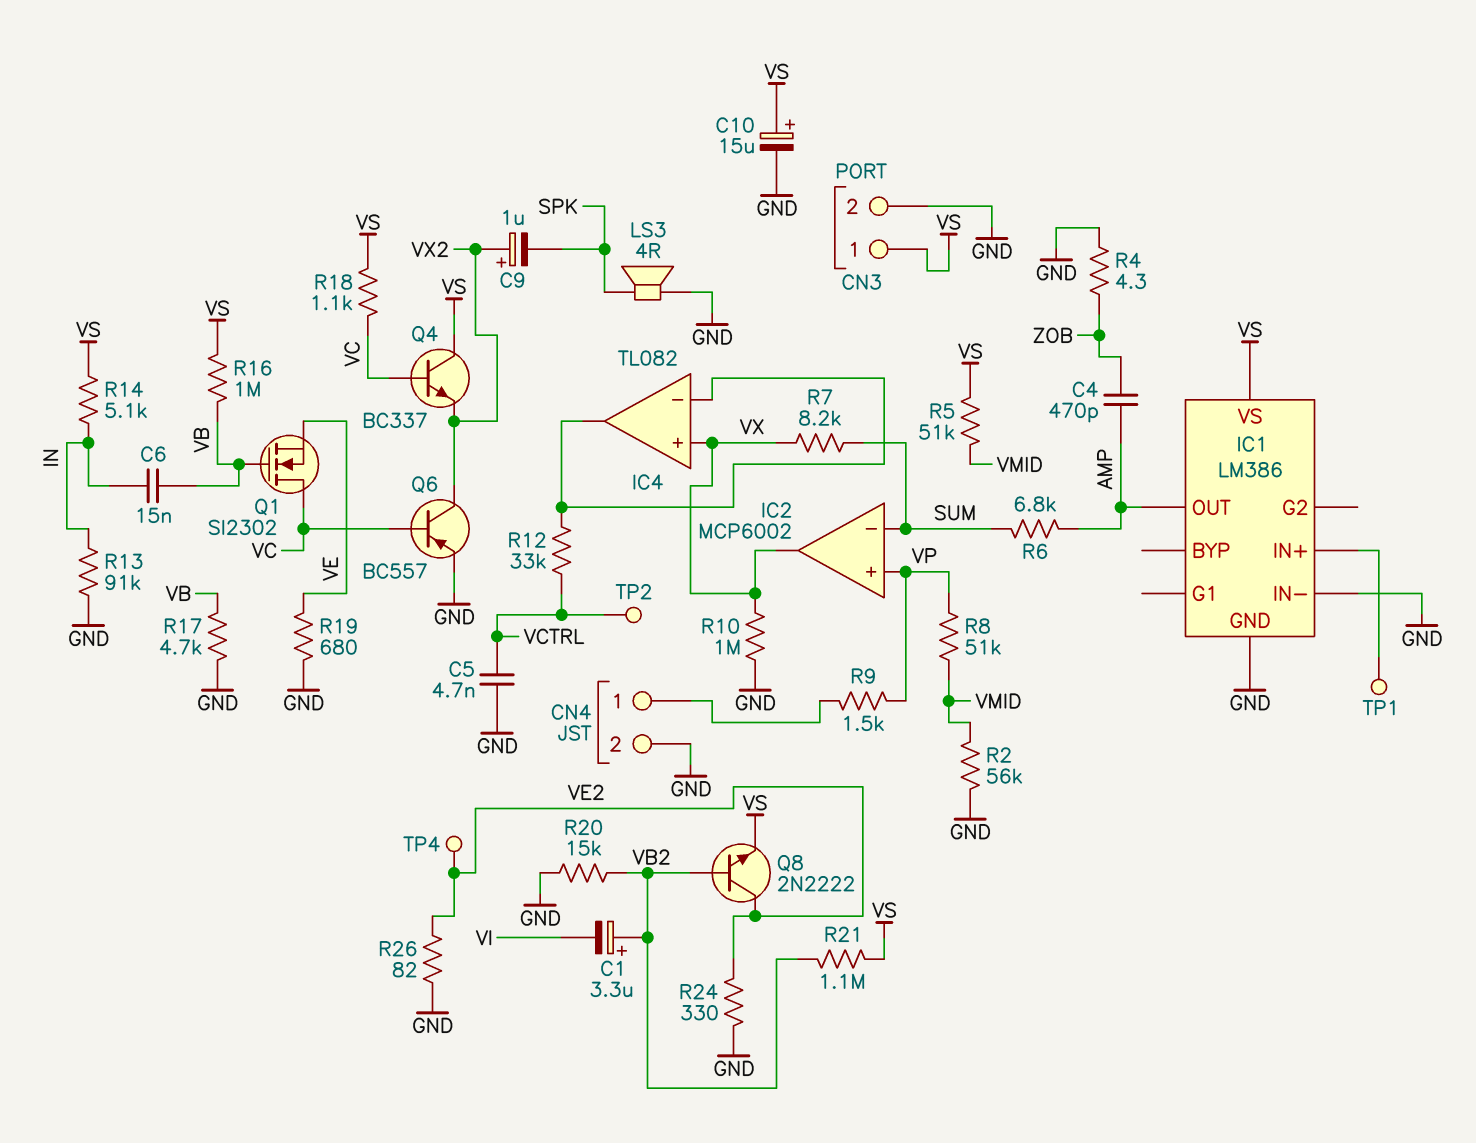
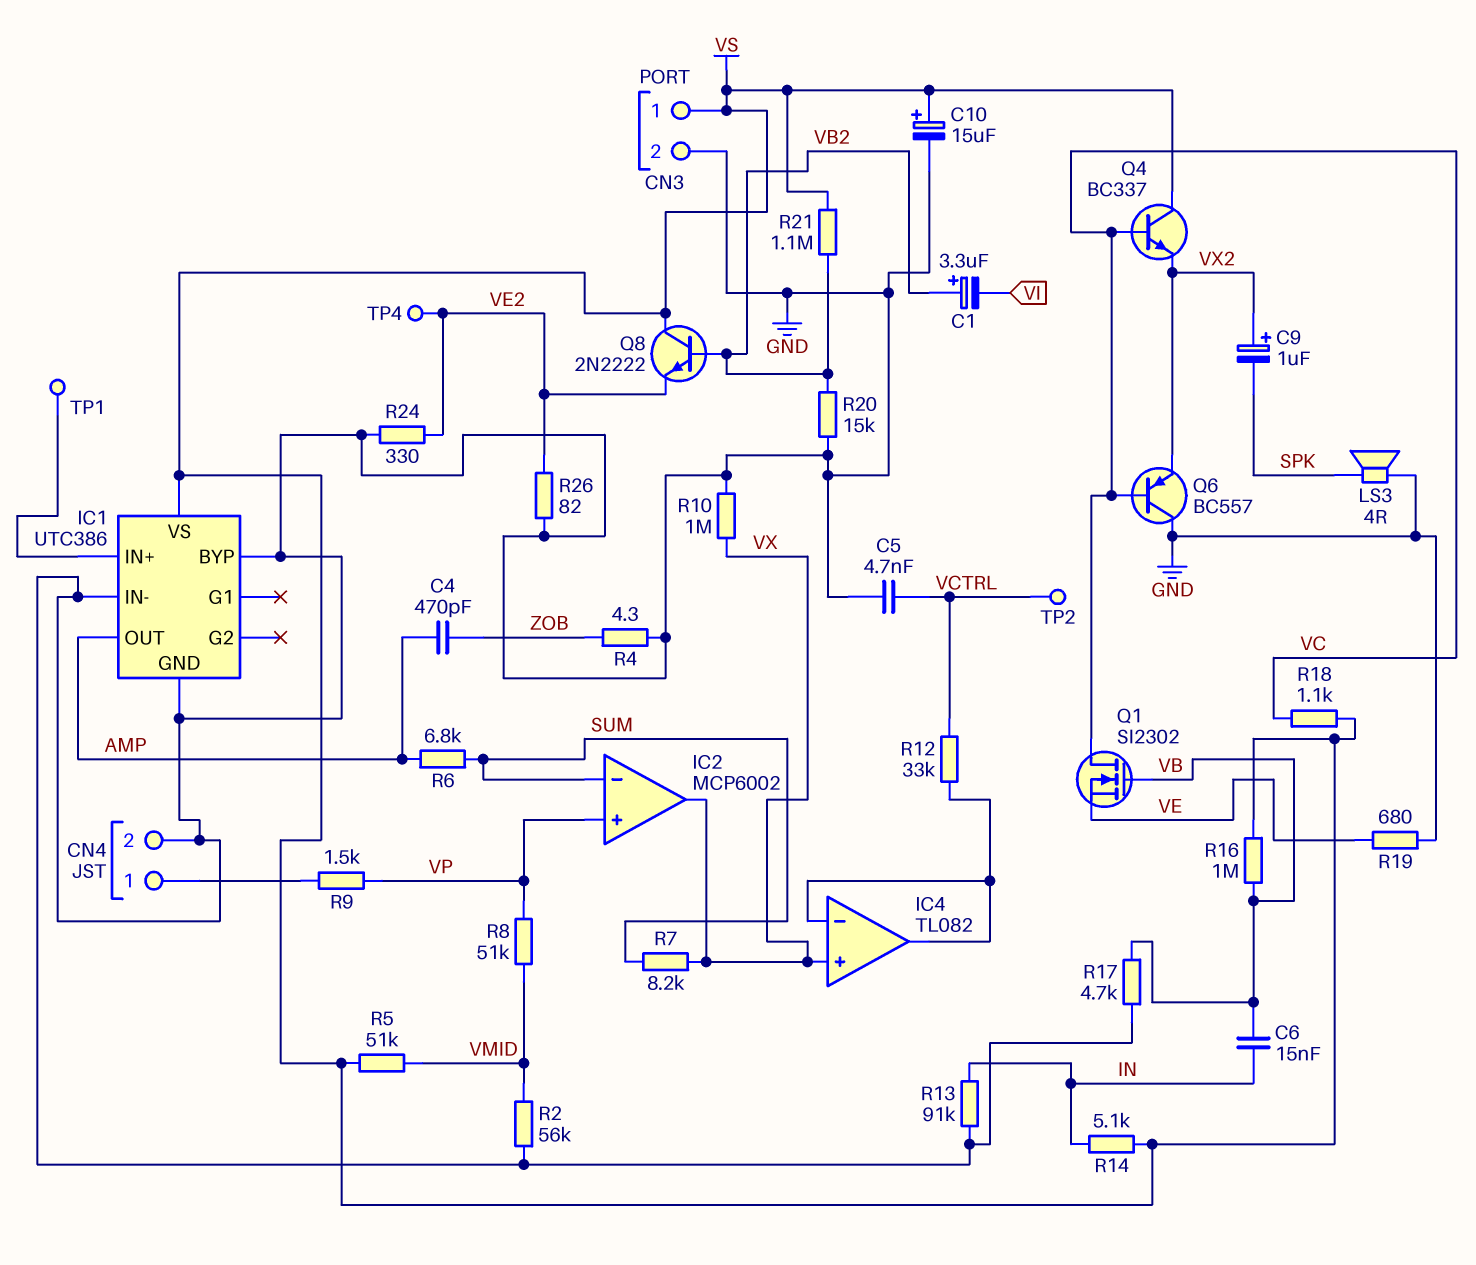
IC1: LM386 -> UTC386
IC1 pin BYP: none -> GND
Q6: PNP BC557 (B VC, C VX2, E GND) -> PNP BC557 (B VC, C GND, E VX2)
Q8: NPN 2N2222 (B VB2, C VE2, E VS) -> NPN 2N2222 (B VB2, C VS, E VE2)

